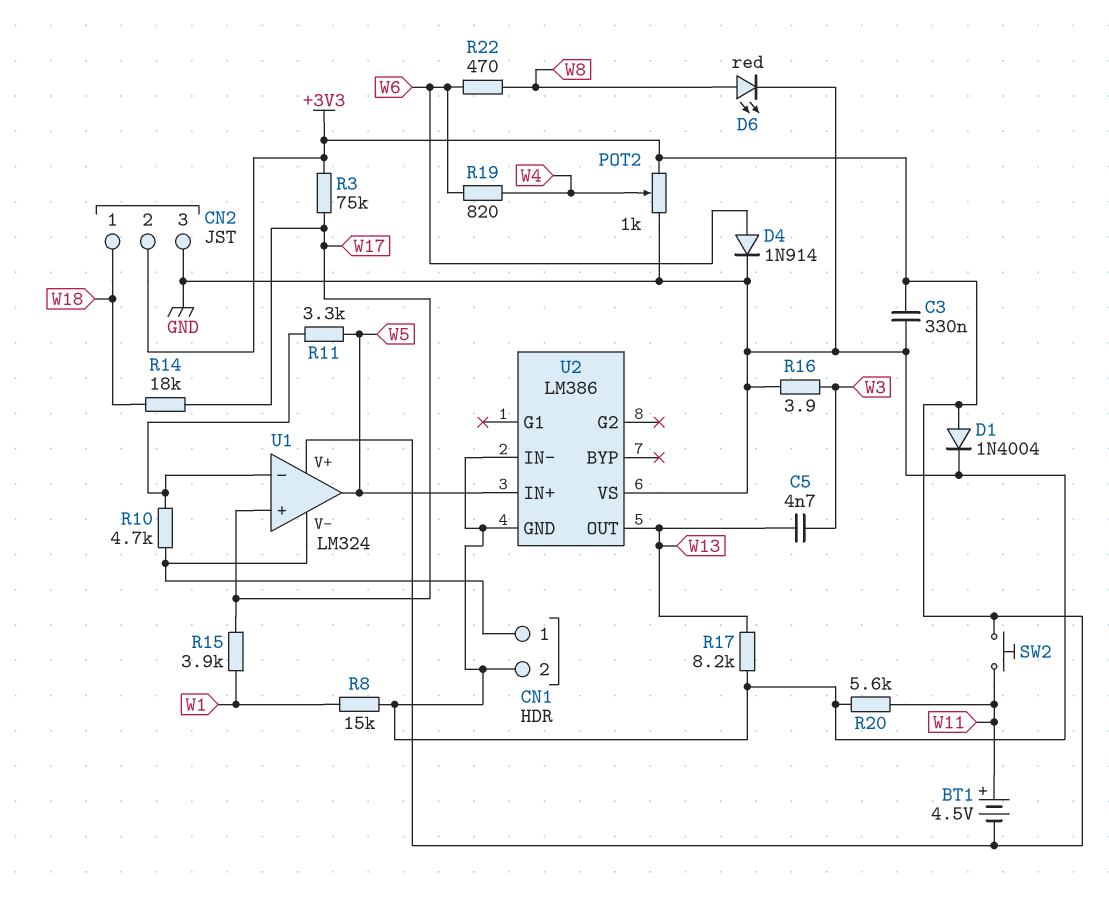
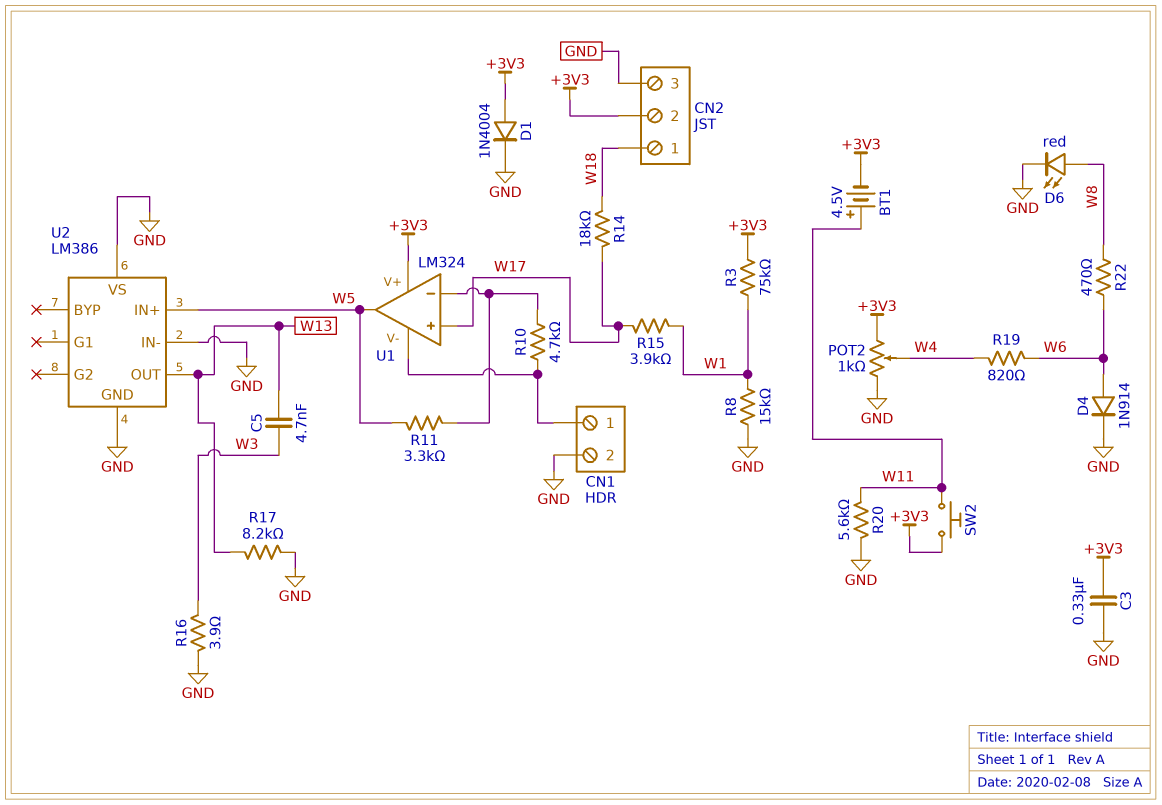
R3: 75k (+3V3, W17) -> 75k (+3V3, W1)

